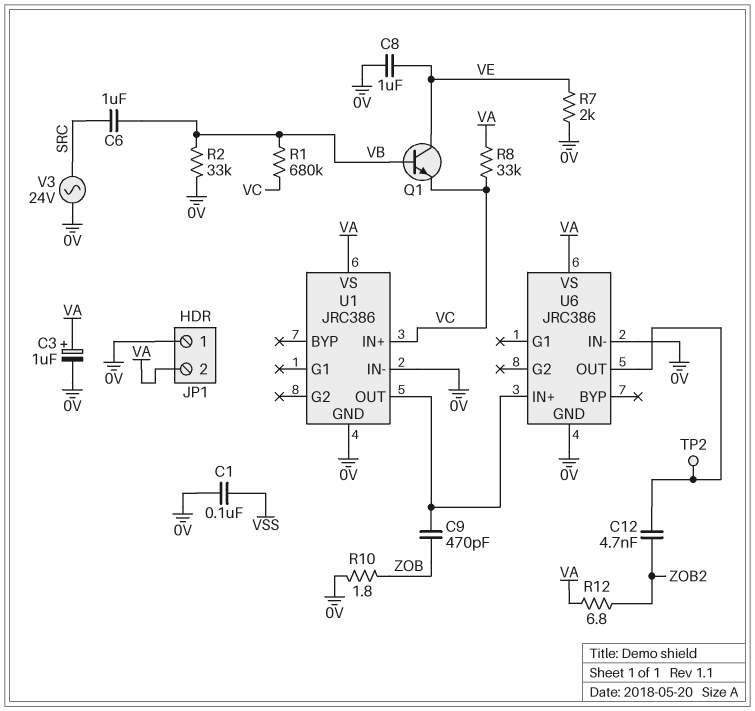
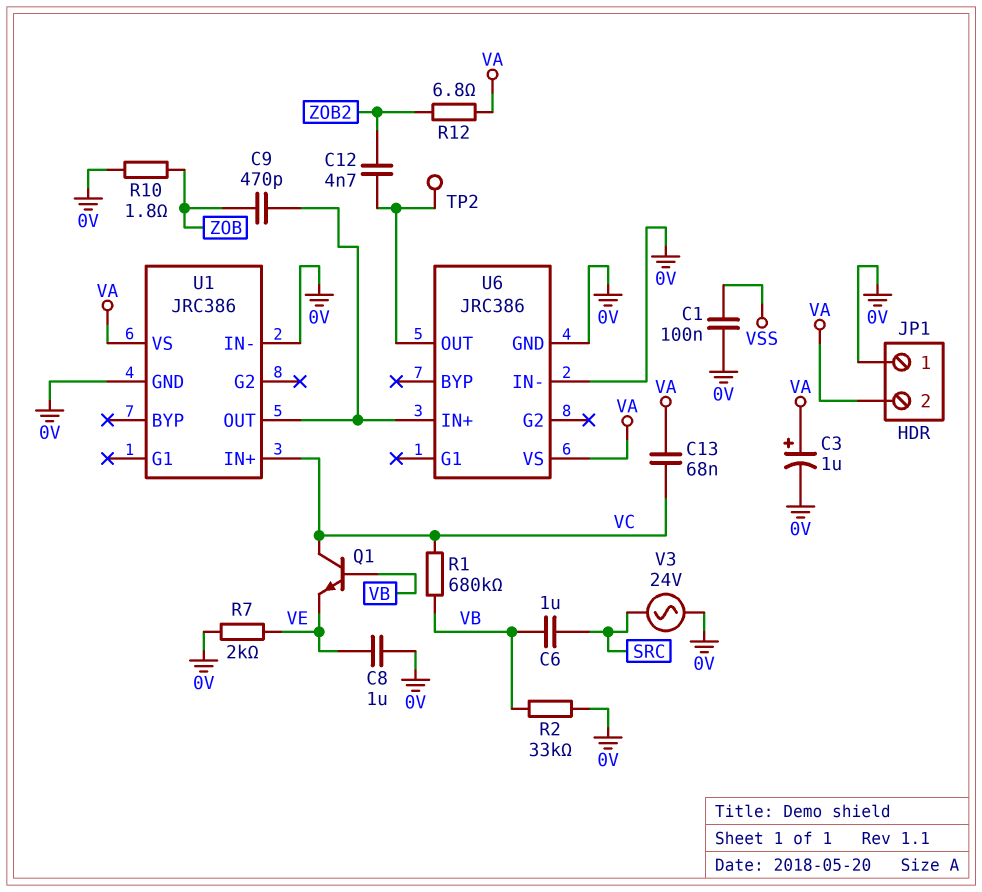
C13: none -> 68nF (VA, VC)
Q1: NPN (B VB, C VE, E VC) -> NPN (B VB, C VC, E VE)
R8: 33k (VA, VC) -> none

